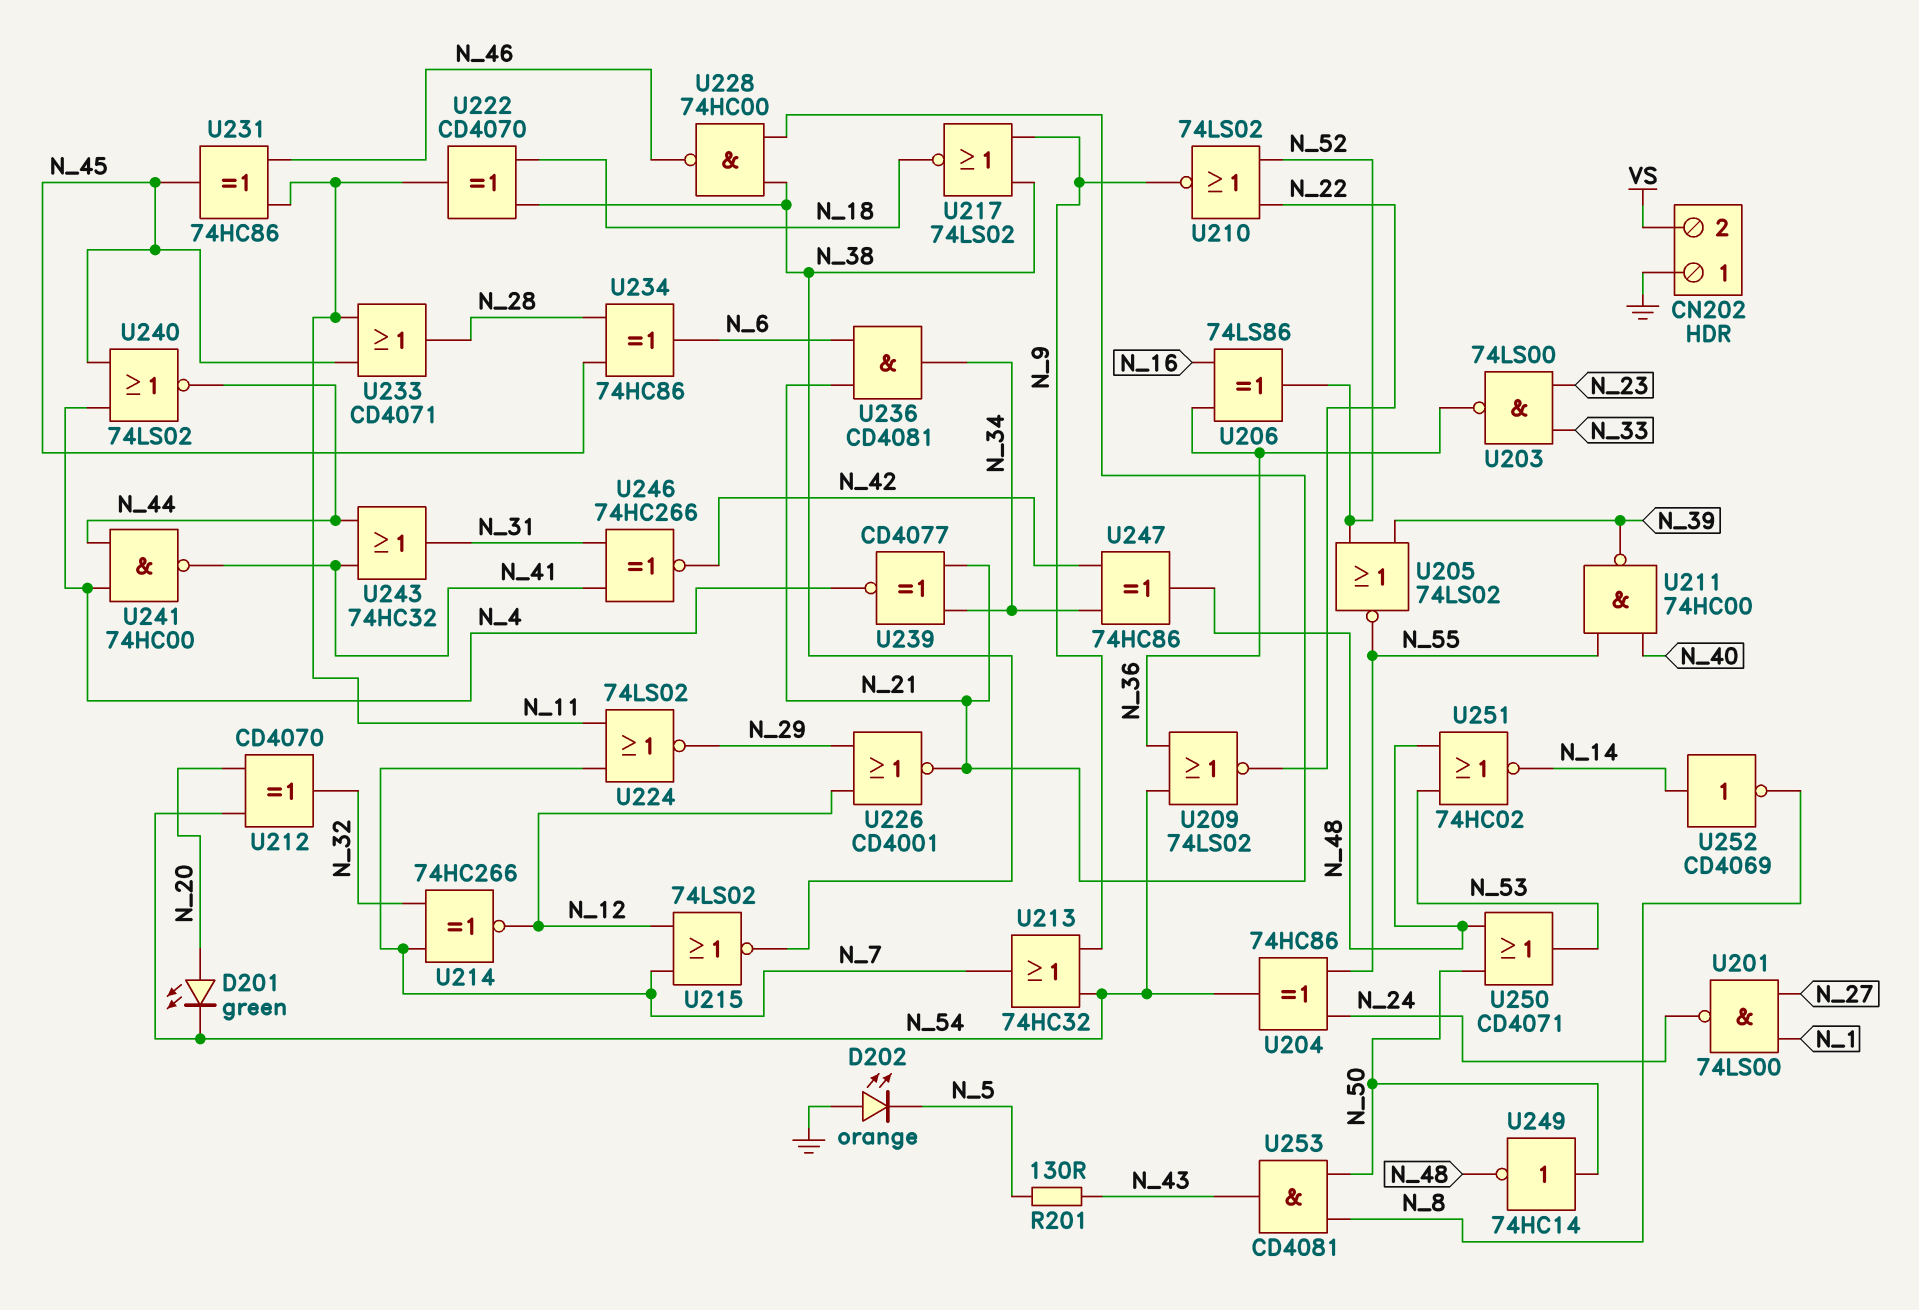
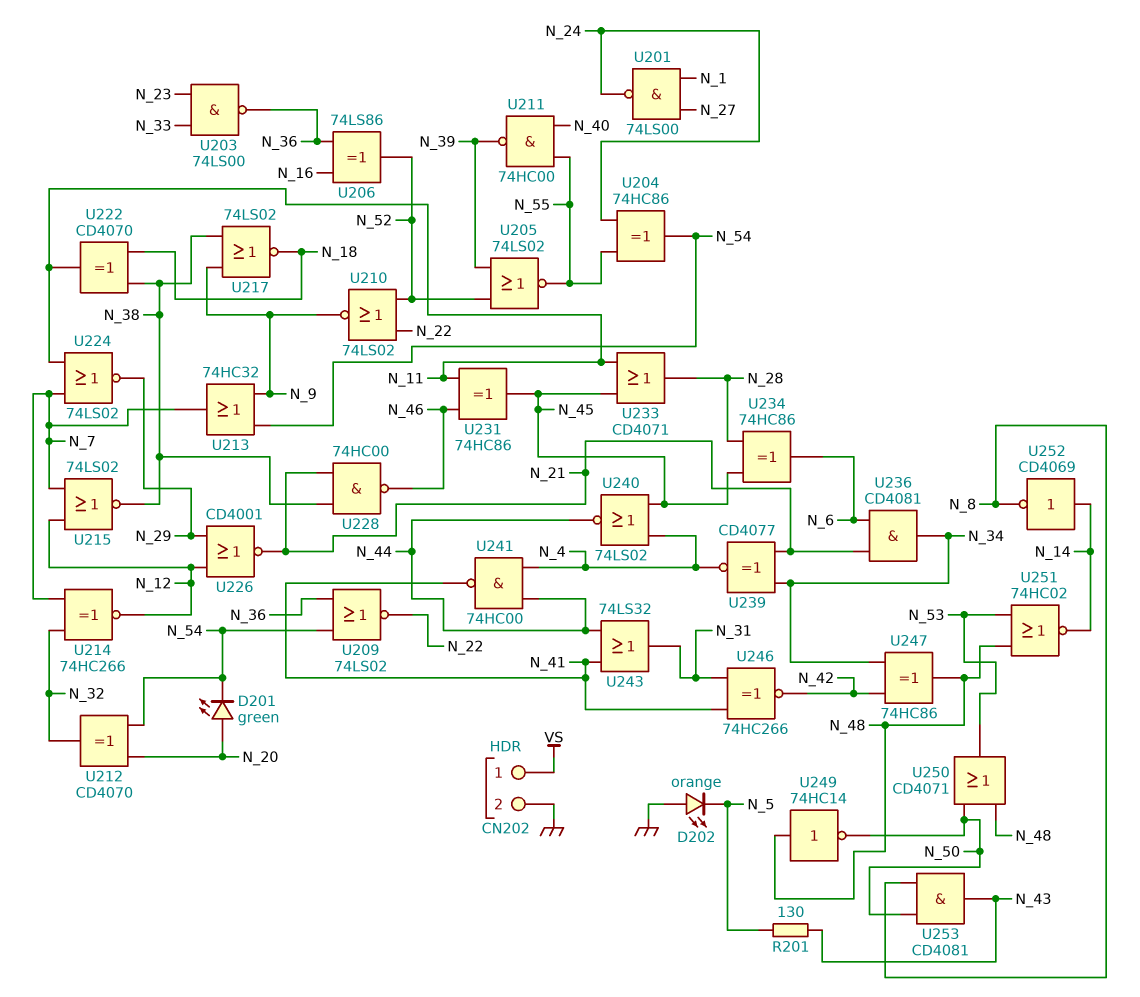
CN202 pin 1: GND -> VS
CN202 pin 2: VS -> GND
U243: OR 74HC32 (in N_41, in N_44, out N_31) -> OR 74LS32 (in N_41, in N_44, out N_31)
U249: NOT 74HC14 (in N_50, out N_48) -> NOT 74HC14 (in N_48, out N_50)

